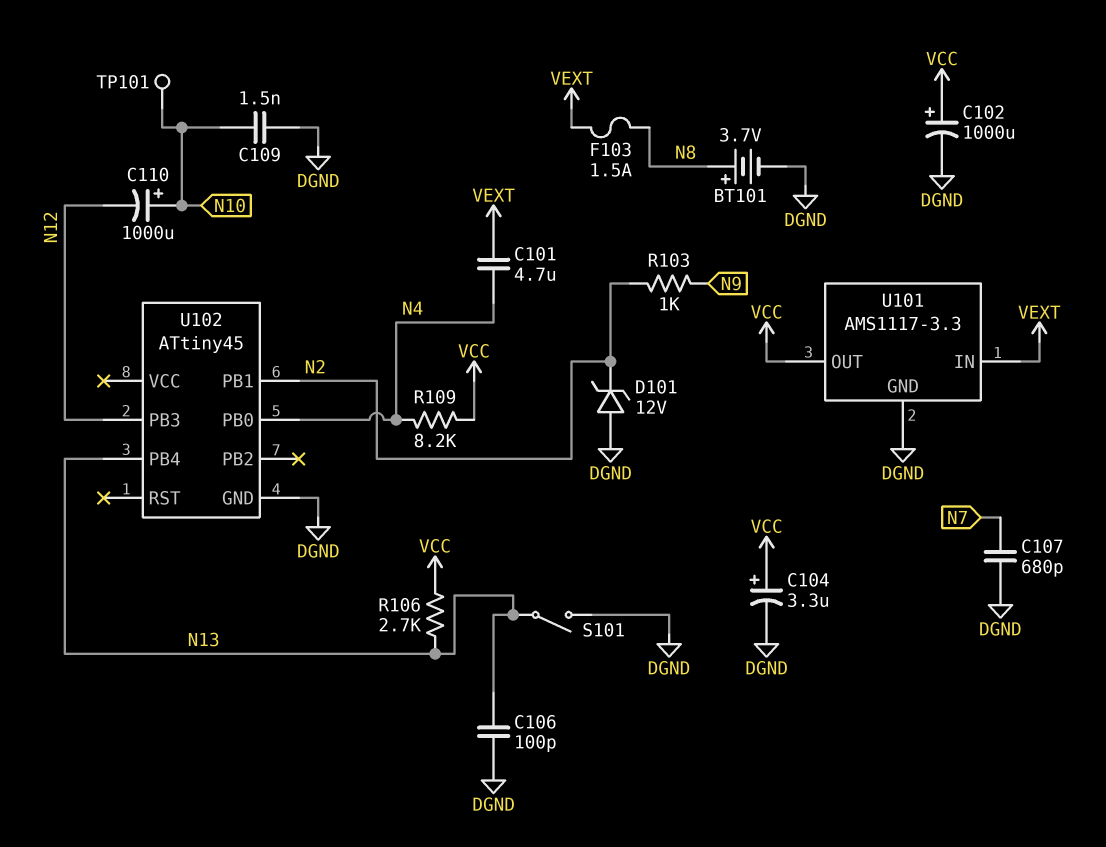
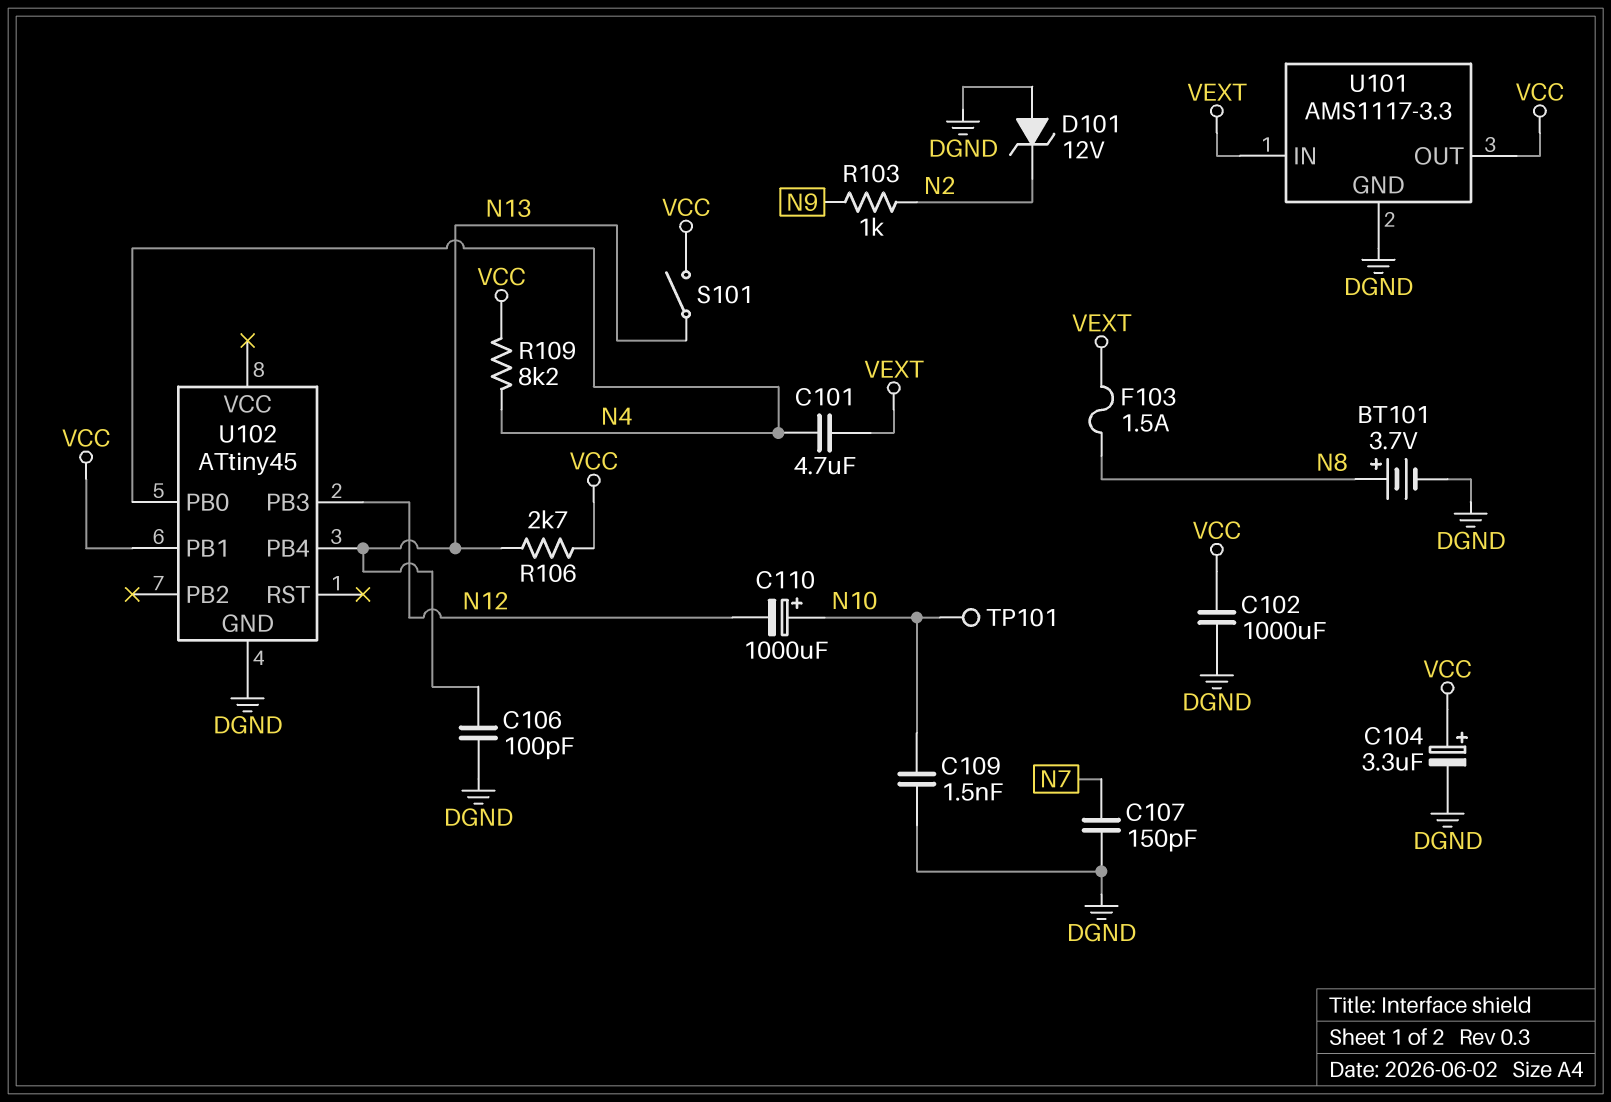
C102: 1000uF (plus VCC, minus DGND) -> 1000uF (DGND, VCC)
C107: 680pF (DGND, N7) -> 150pF (DGND, N7)
S101: switch (DGND, N13) -> switch (N13, VCC)
U102 pin PB1: N2 -> VCC

